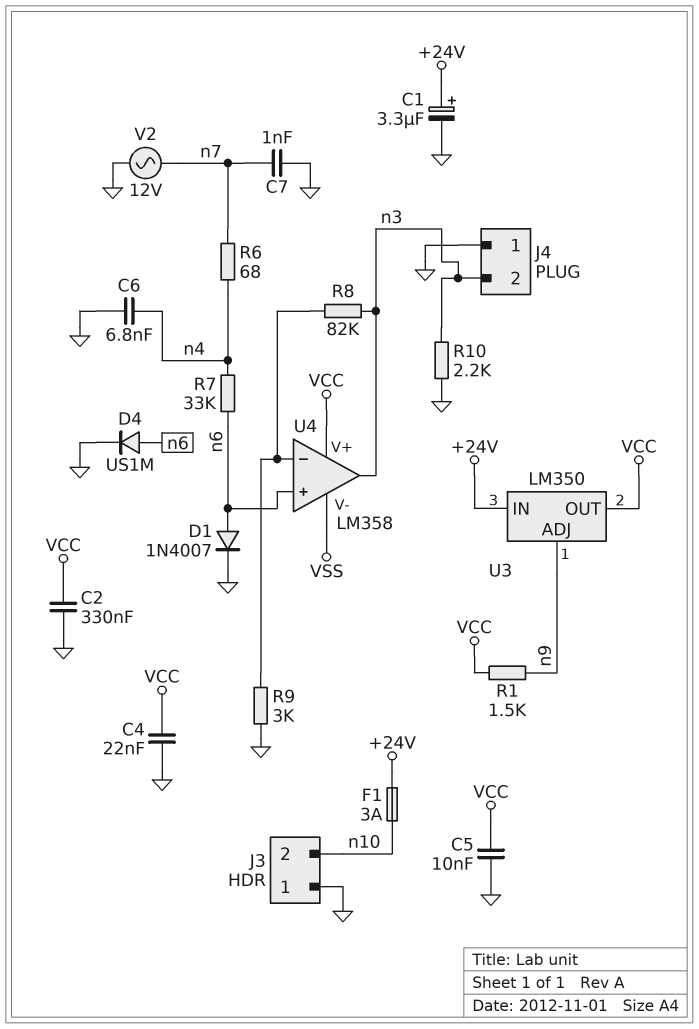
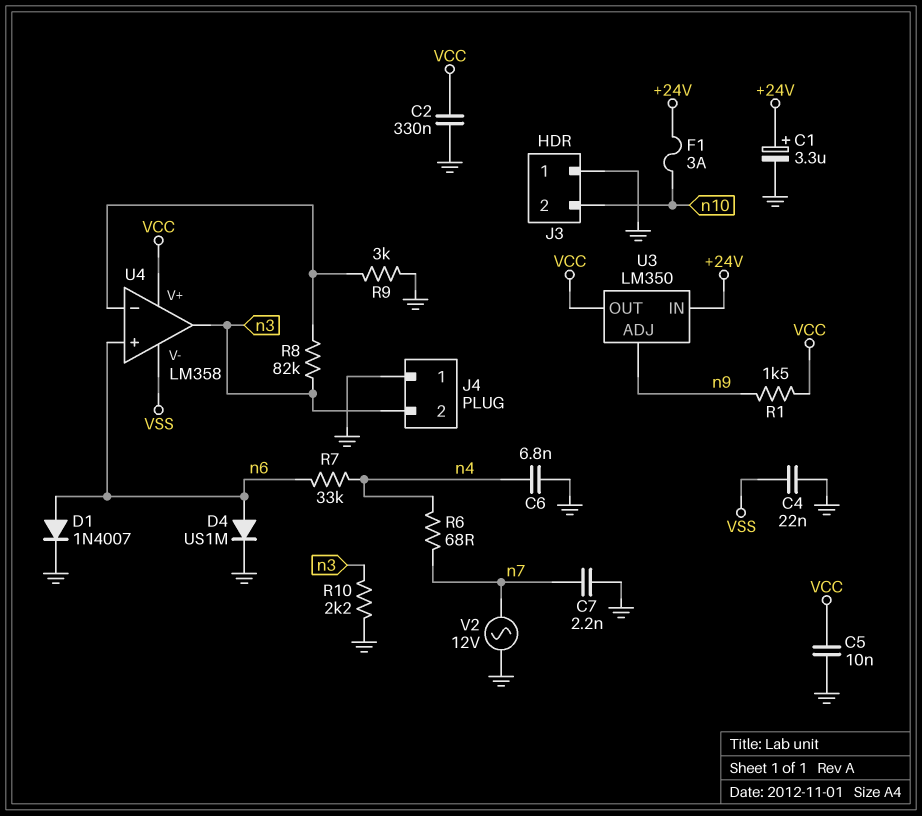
C4: 22nF (GND, VCC) -> 22nF (GND, VSS)
C7: 1nF (GND, n7) -> 2.2nF (GND, n7)

